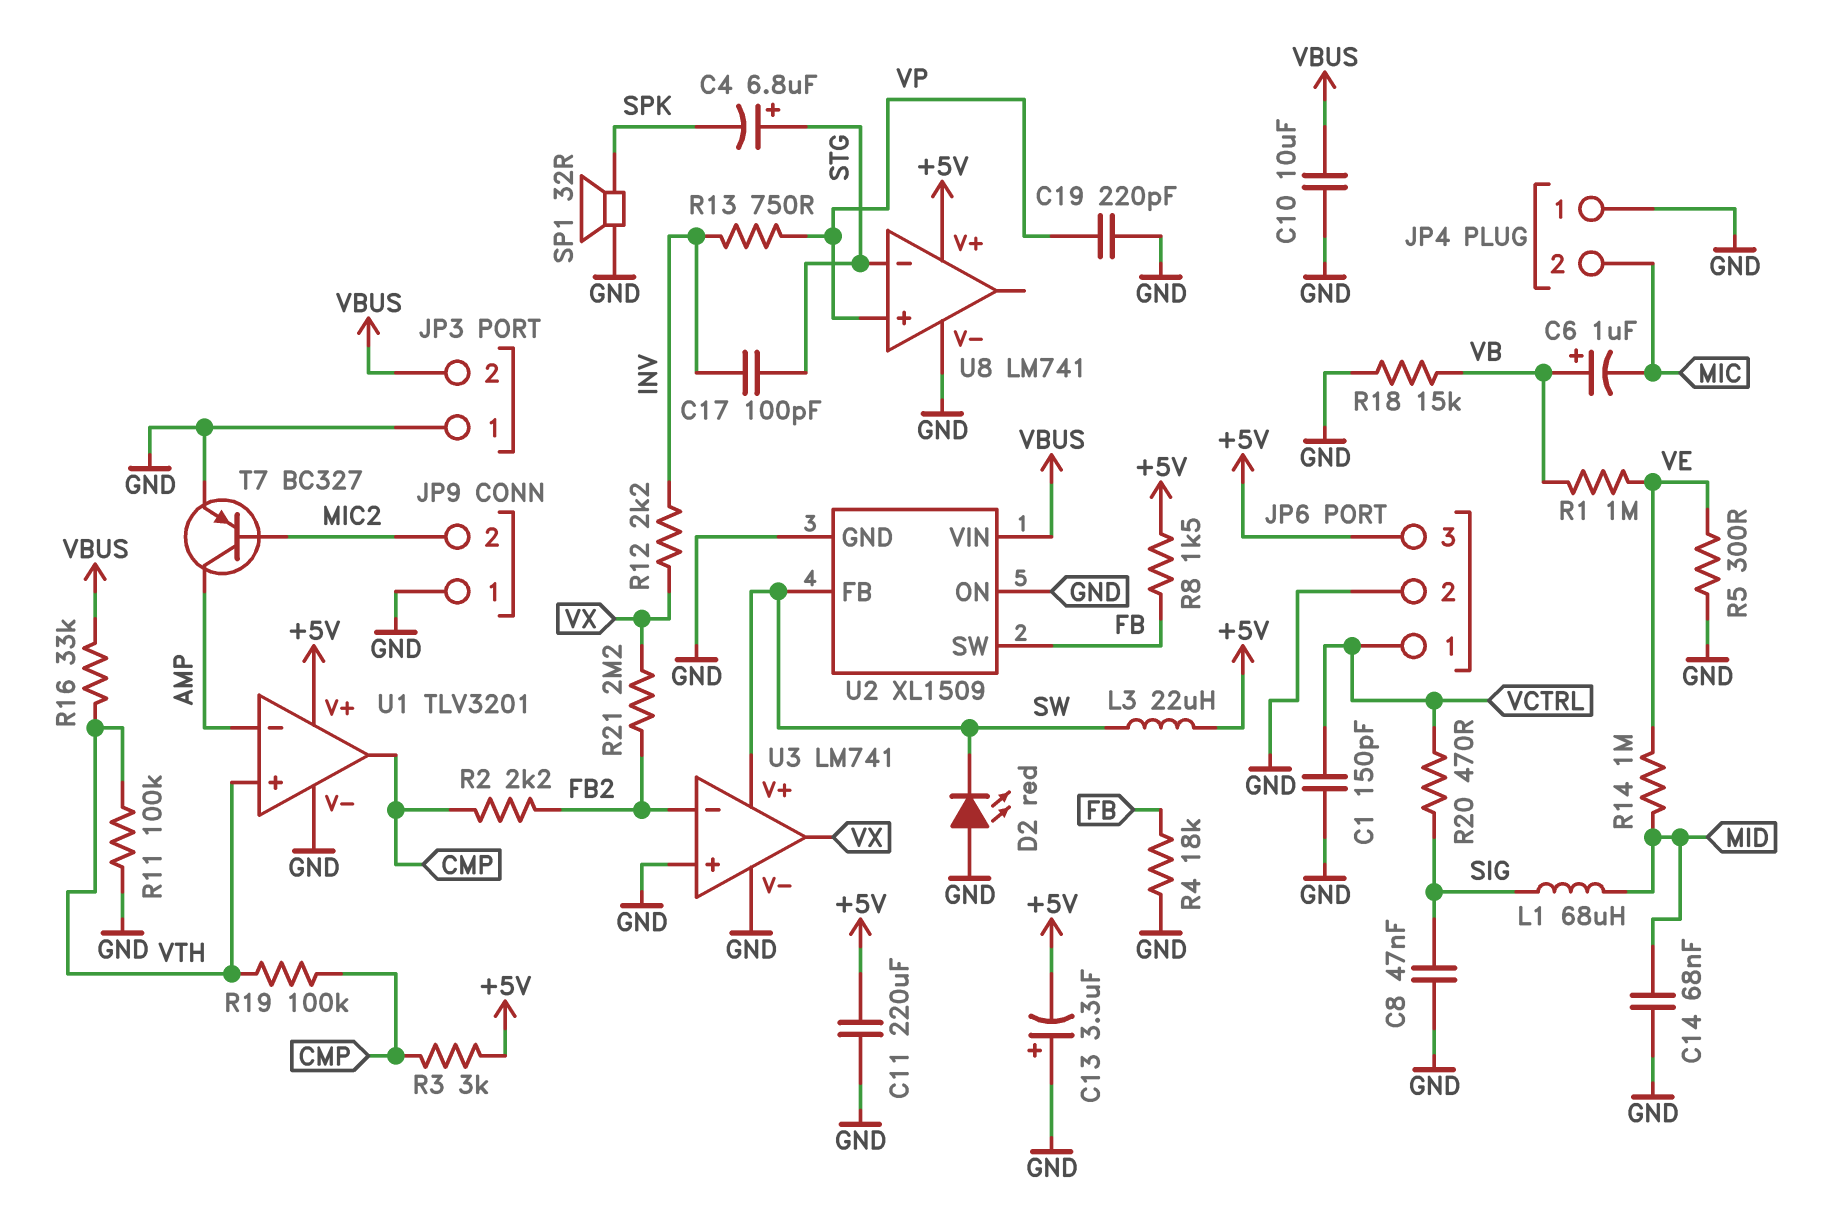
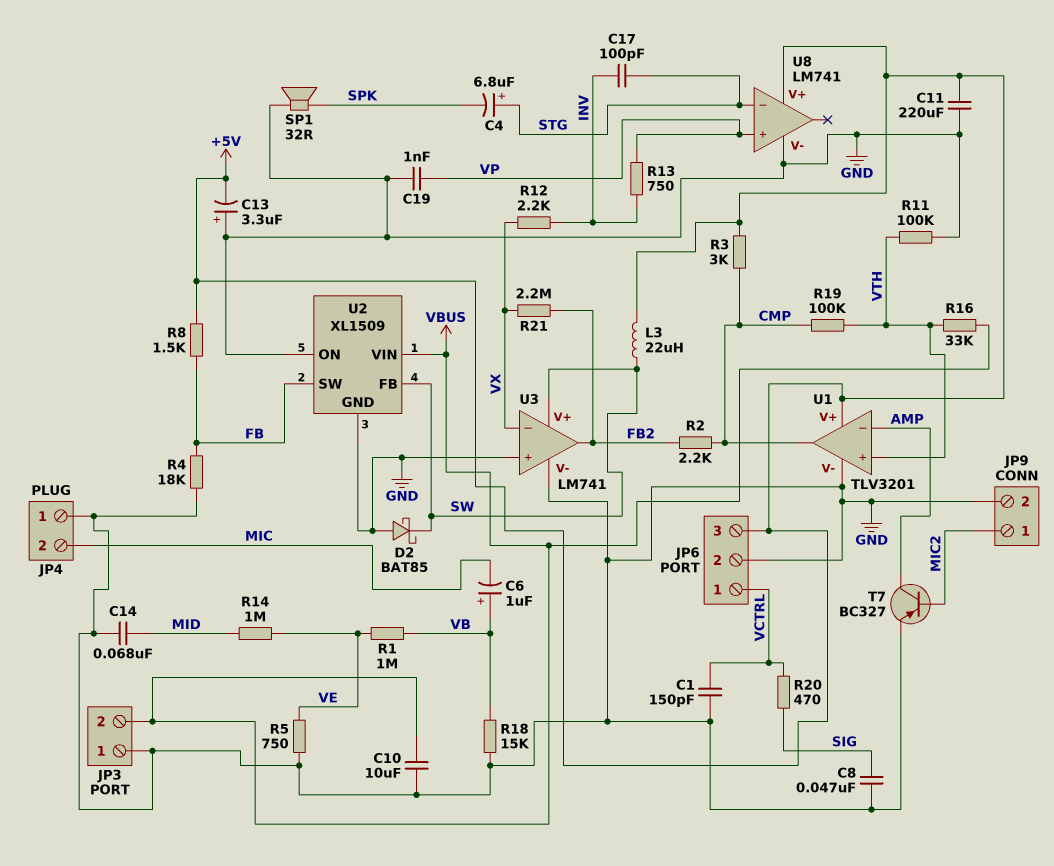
C19: 220pF (GND, VP) -> 1nF (GND, VP)
D2: LED red (A GND, K SW) -> schottky BAT85 (A GND, K SW)
JP9 pin 1: GND -> MIC2
JP9 pin 2: MIC2 -> GND
L1: 68uH (MID, SIG) -> none
R5: 300 (GND, VE) -> 750 (GND, VE)
U3 pin in-: FB2 -> VX
U3 pin out: VX -> FB2

